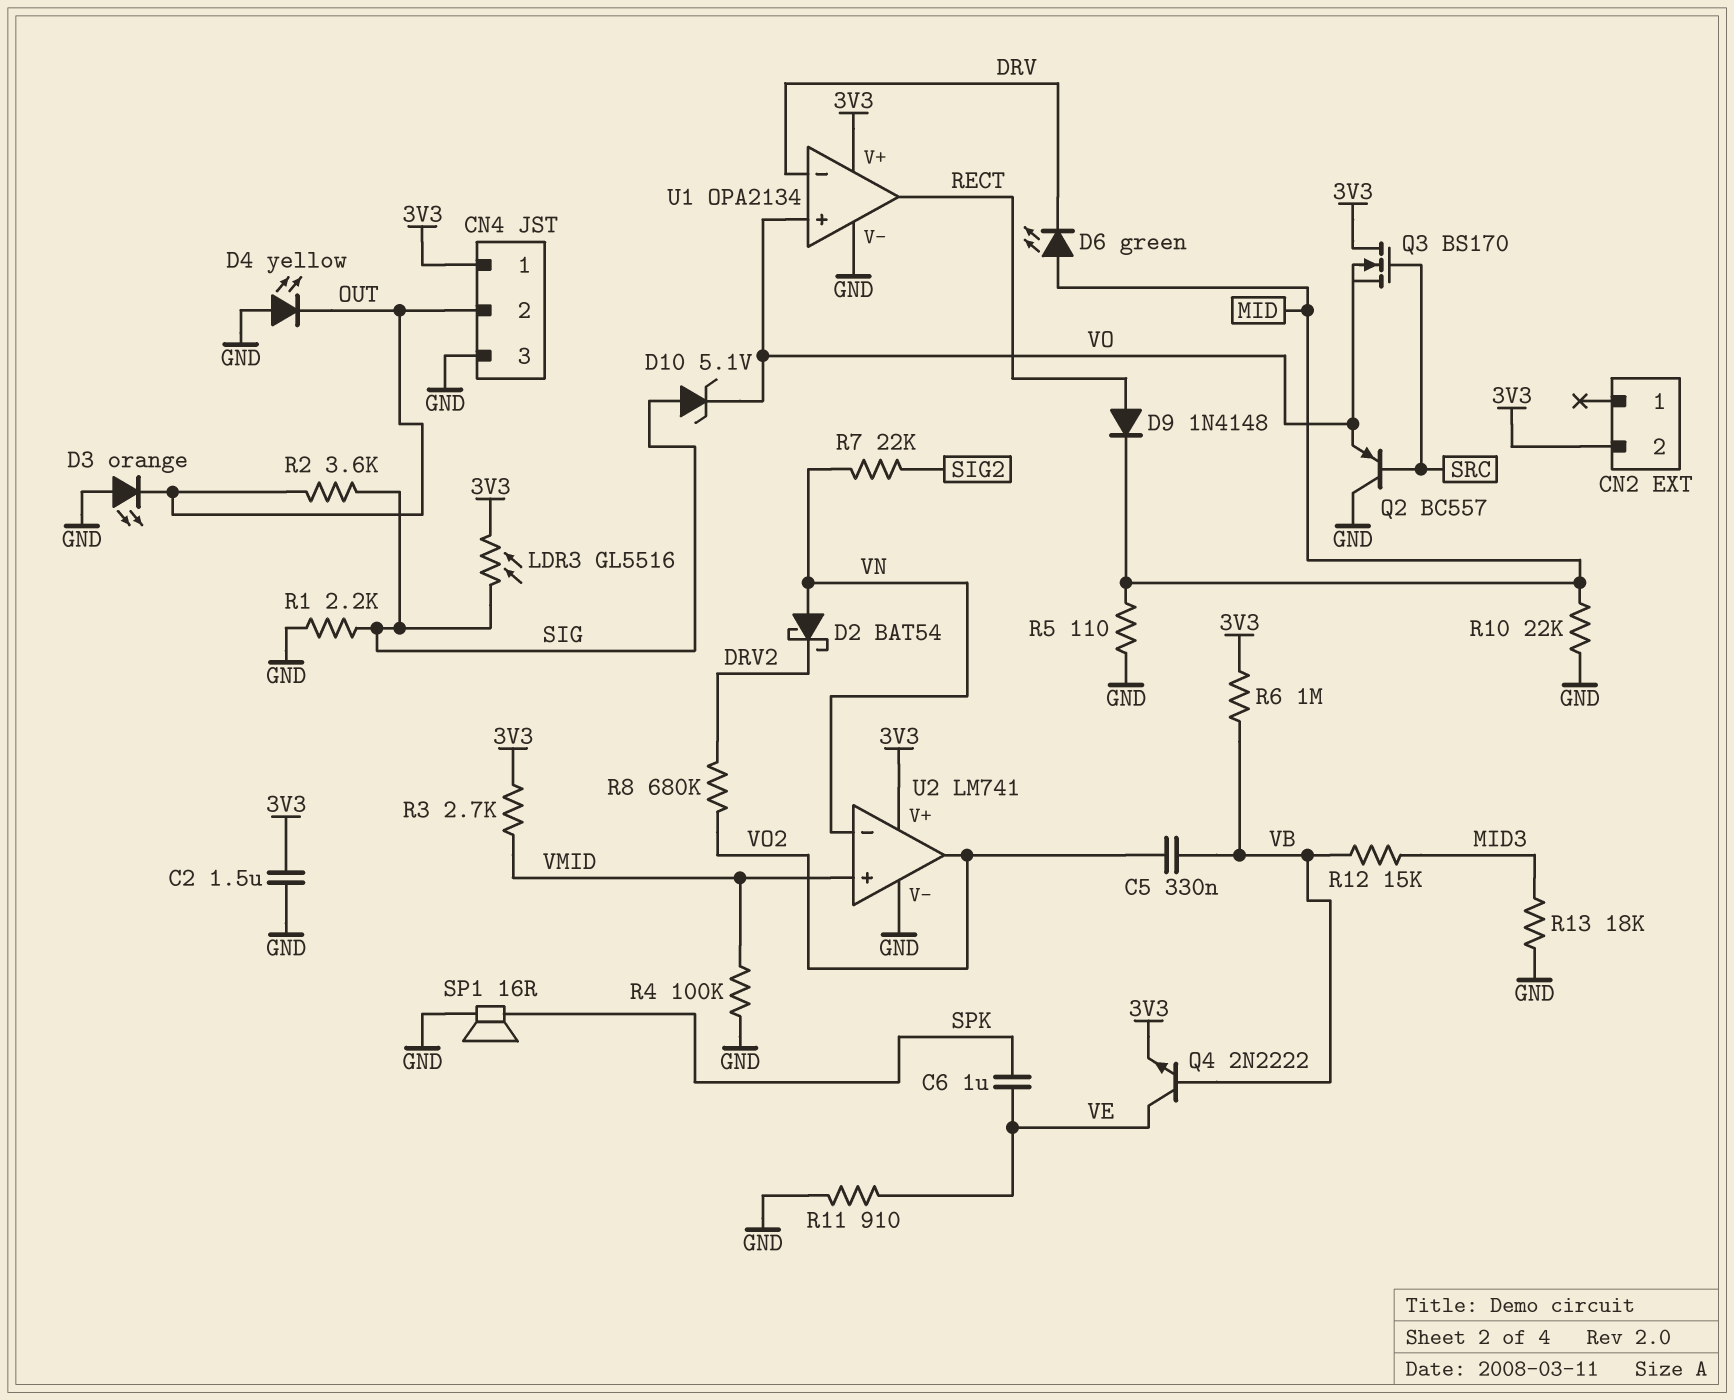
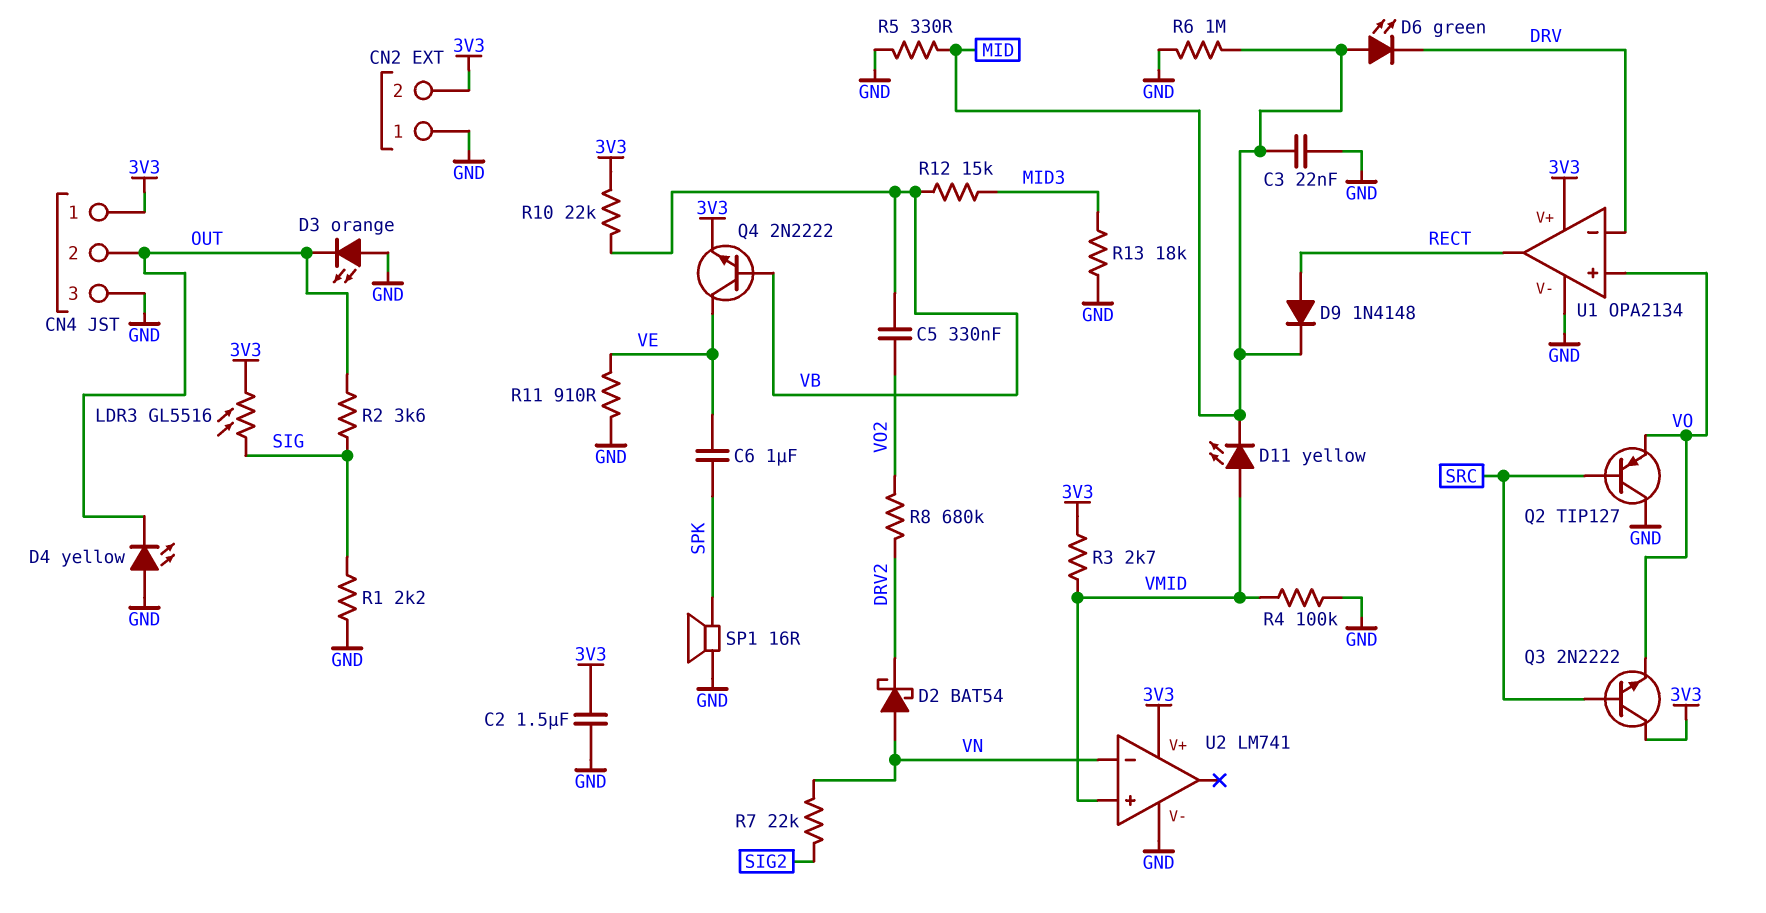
C3: none -> 22nF (GND, MID)
CN2 pin 1: none -> GND
D10: zener 5.1V (A SIG, K VO) -> none
D11: none -> LED yellow (A VMID, K MID)
Q2: PNP BC557 (B SRC, C GND, E VO) -> PNP TIP127 (B SRC, C GND, E VO)
Q3: NMOS BS170 (G SRC, D 3V3, S VO) -> NPN 2N2222 (B SRC, C 3V3, E VO)
R5: 110 (GND, MID) -> 330 (GND, MID)
R6: 1M (3V3, VB) -> 1M (GND, MID)
R10: 22k (GND, MID) -> 22k (3V3, VB)
U2 pin out: VO2 -> none

